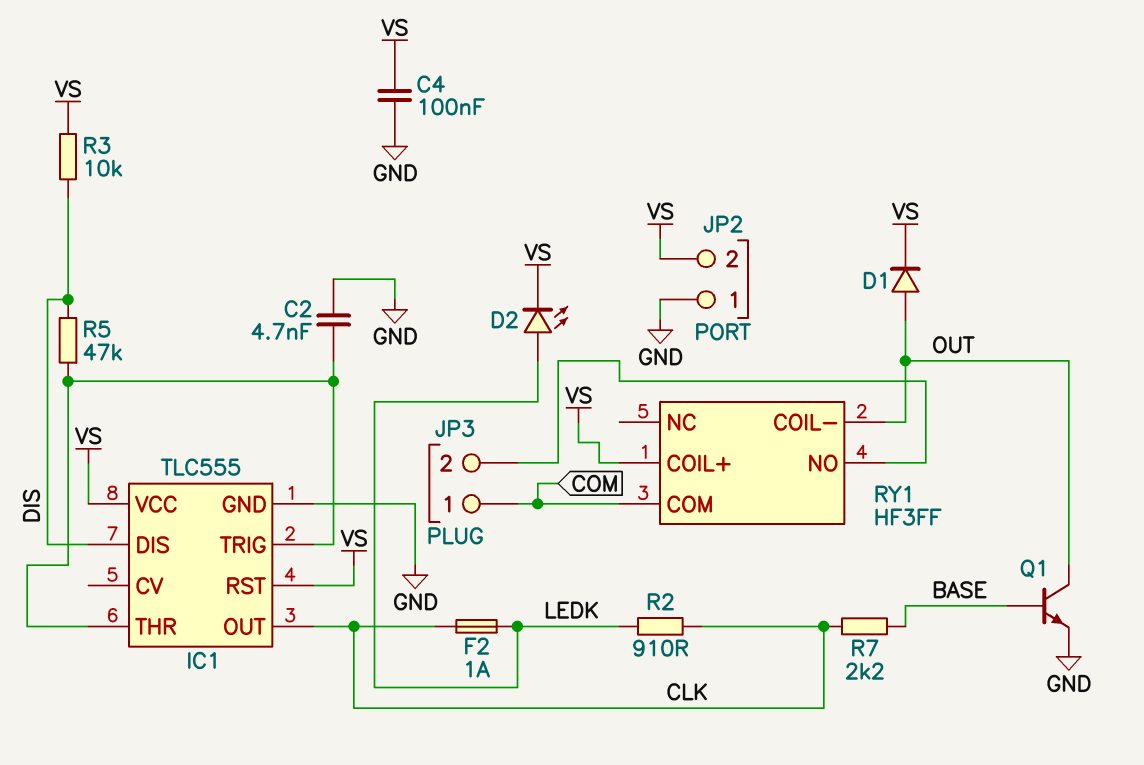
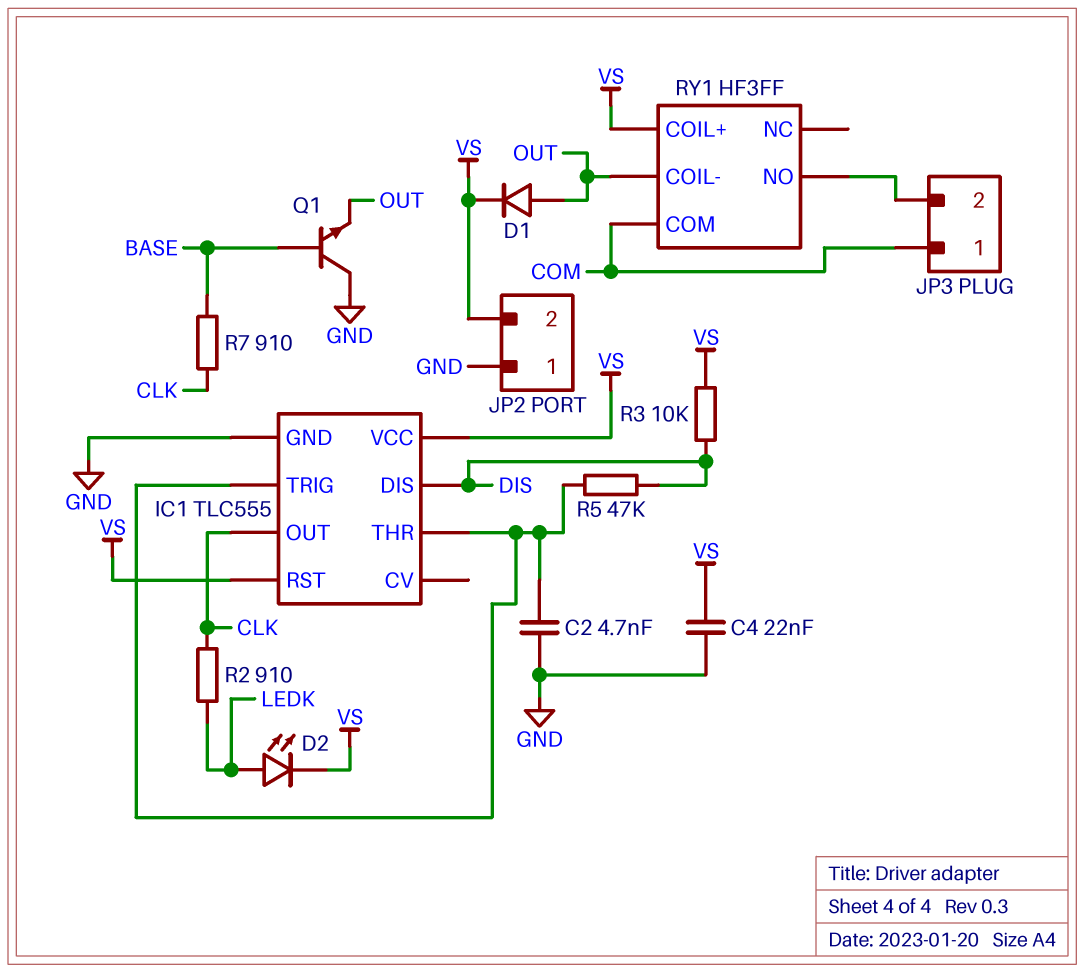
C4: 100nF (GND, VS) -> 22nF (GND, VS)
F2: 1A (CLK, LEDK) -> none
Q1: NPN (B BASE, C OUT, E GND) -> NPN (B BASE, C GND, E OUT)
R7: 2.2k (BASE, CLK) -> 910 (BASE, CLK)

